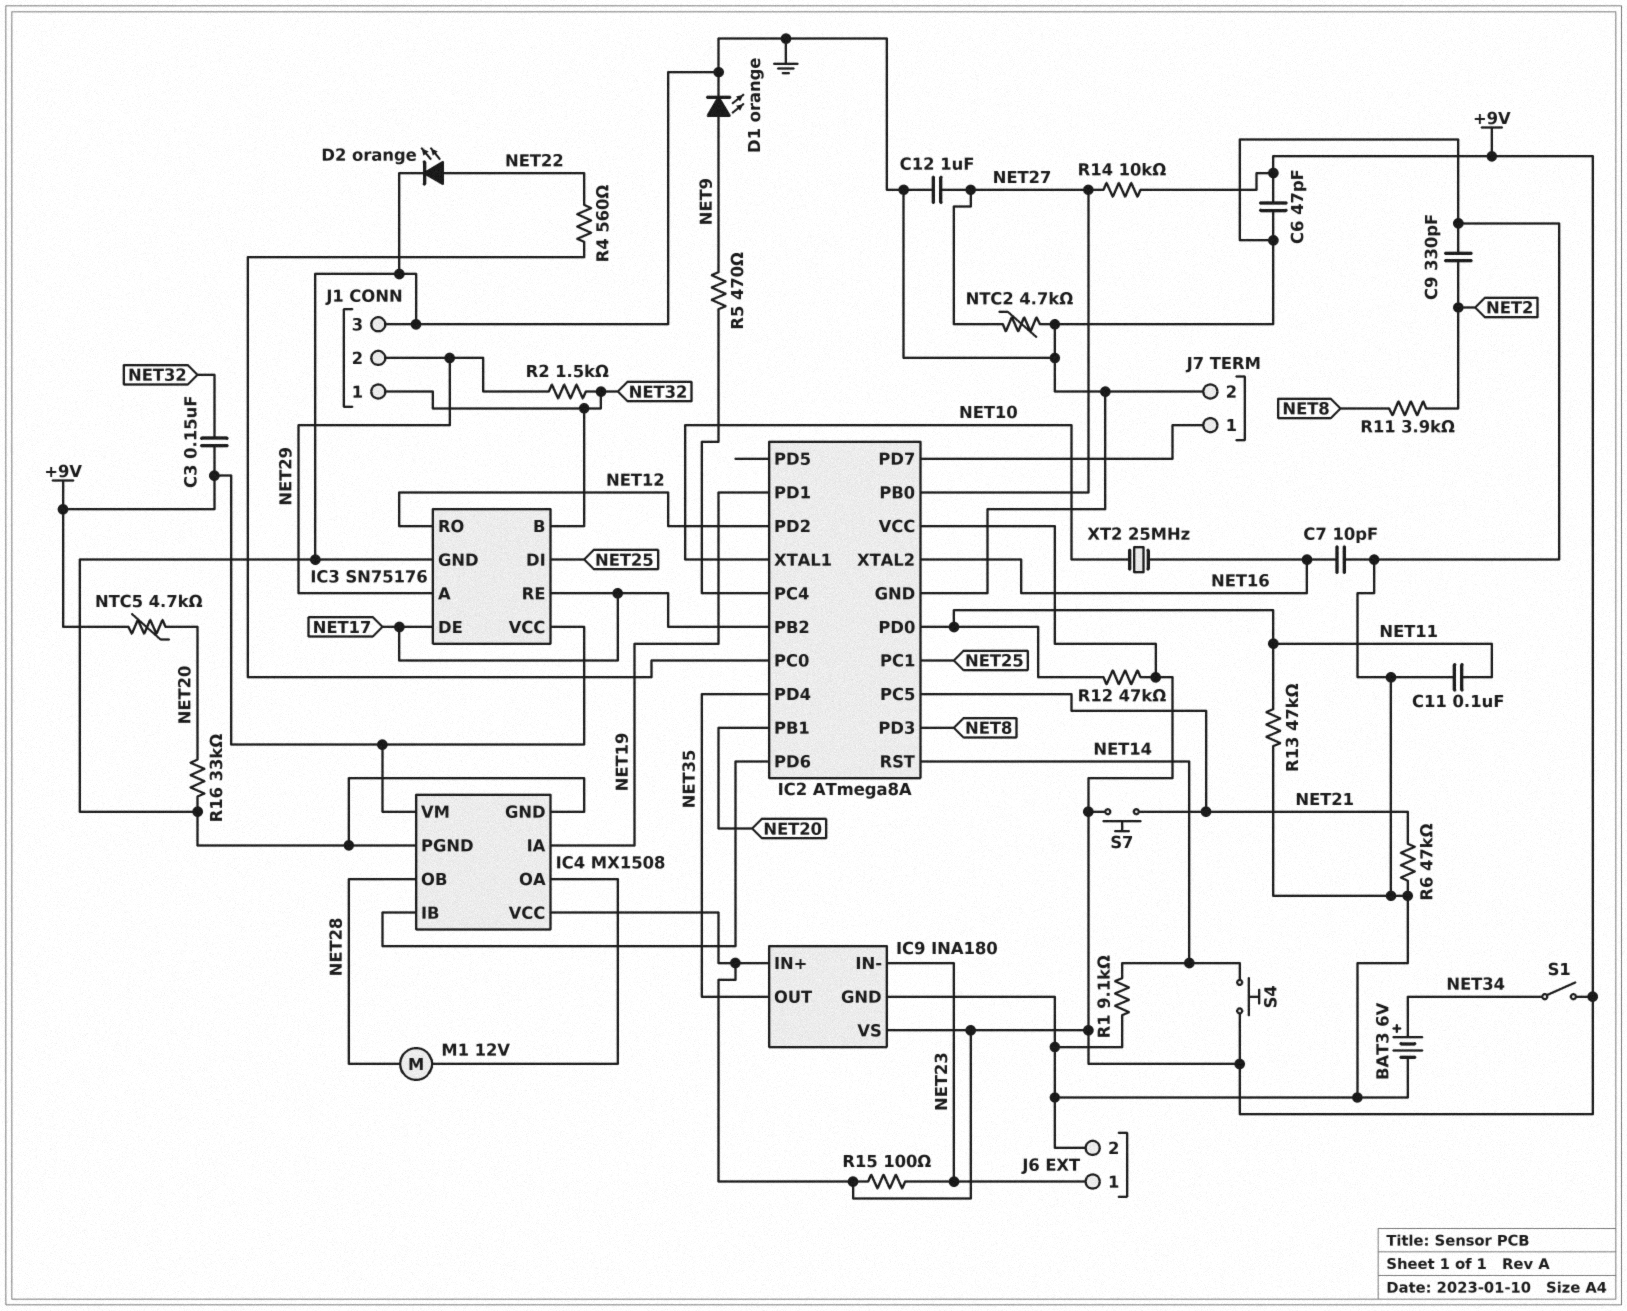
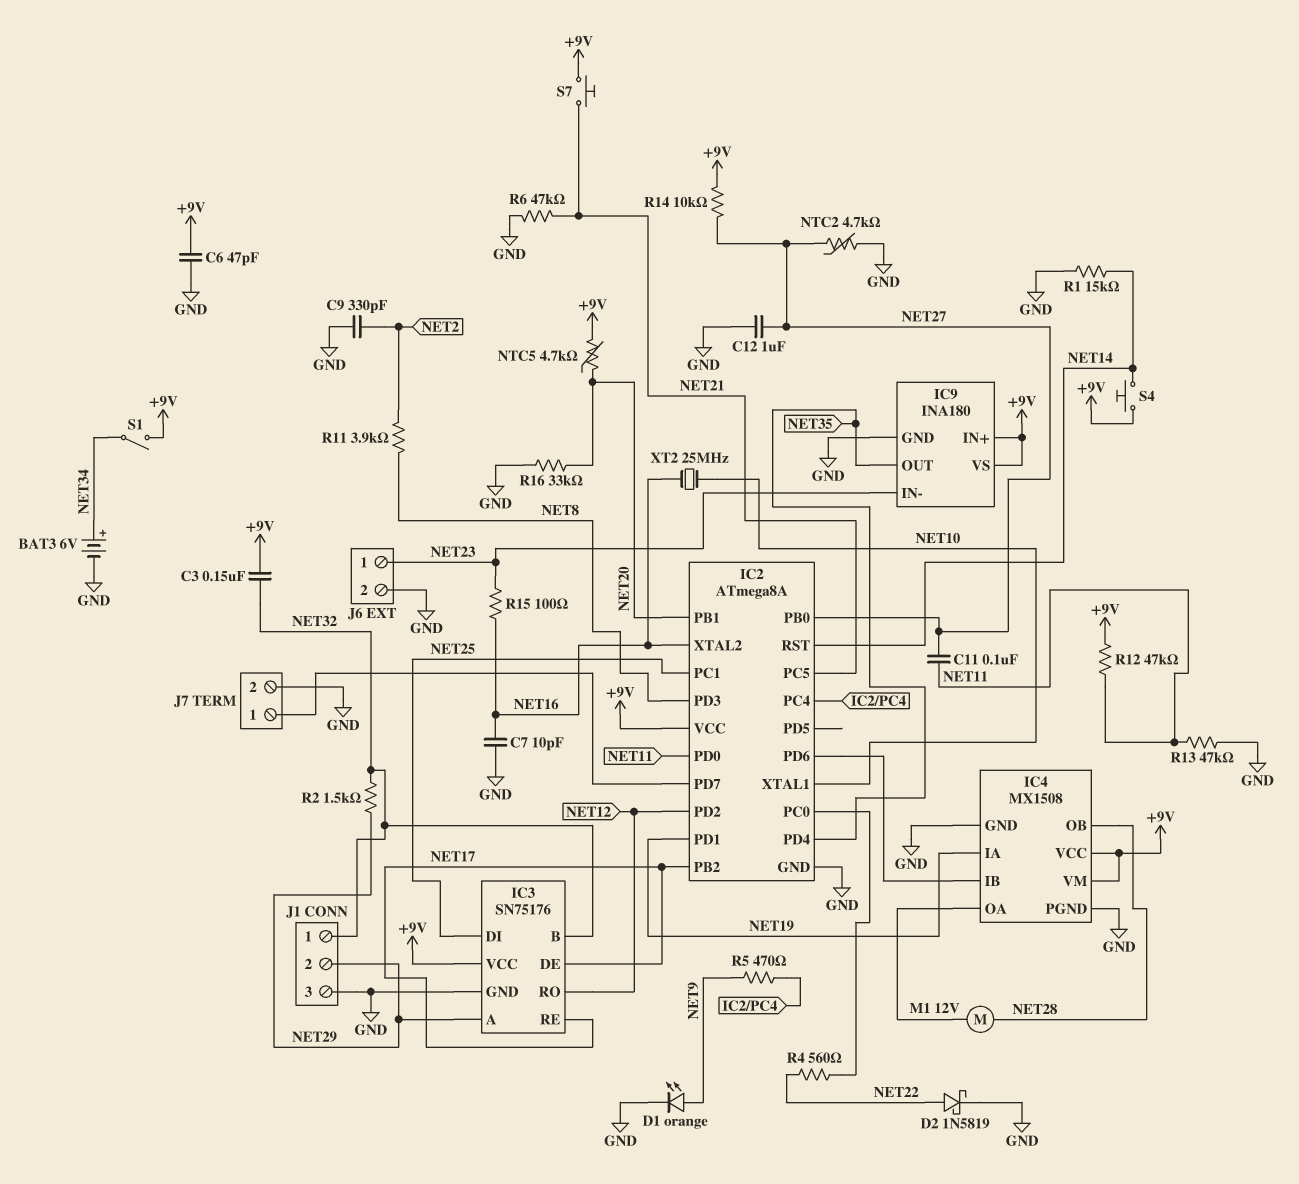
C11: 100nF (GND, NET11) -> 100nF (NET11, NET27)
D2: LED orange (A NET22, K GND) -> schottky 1N5819 (A NET22, K GND)
R1: 9.1k (GND, NET14) -> 15k (GND, NET14)
R15: 100 (+9V, NET23) -> 100 (NET16, NET23)

